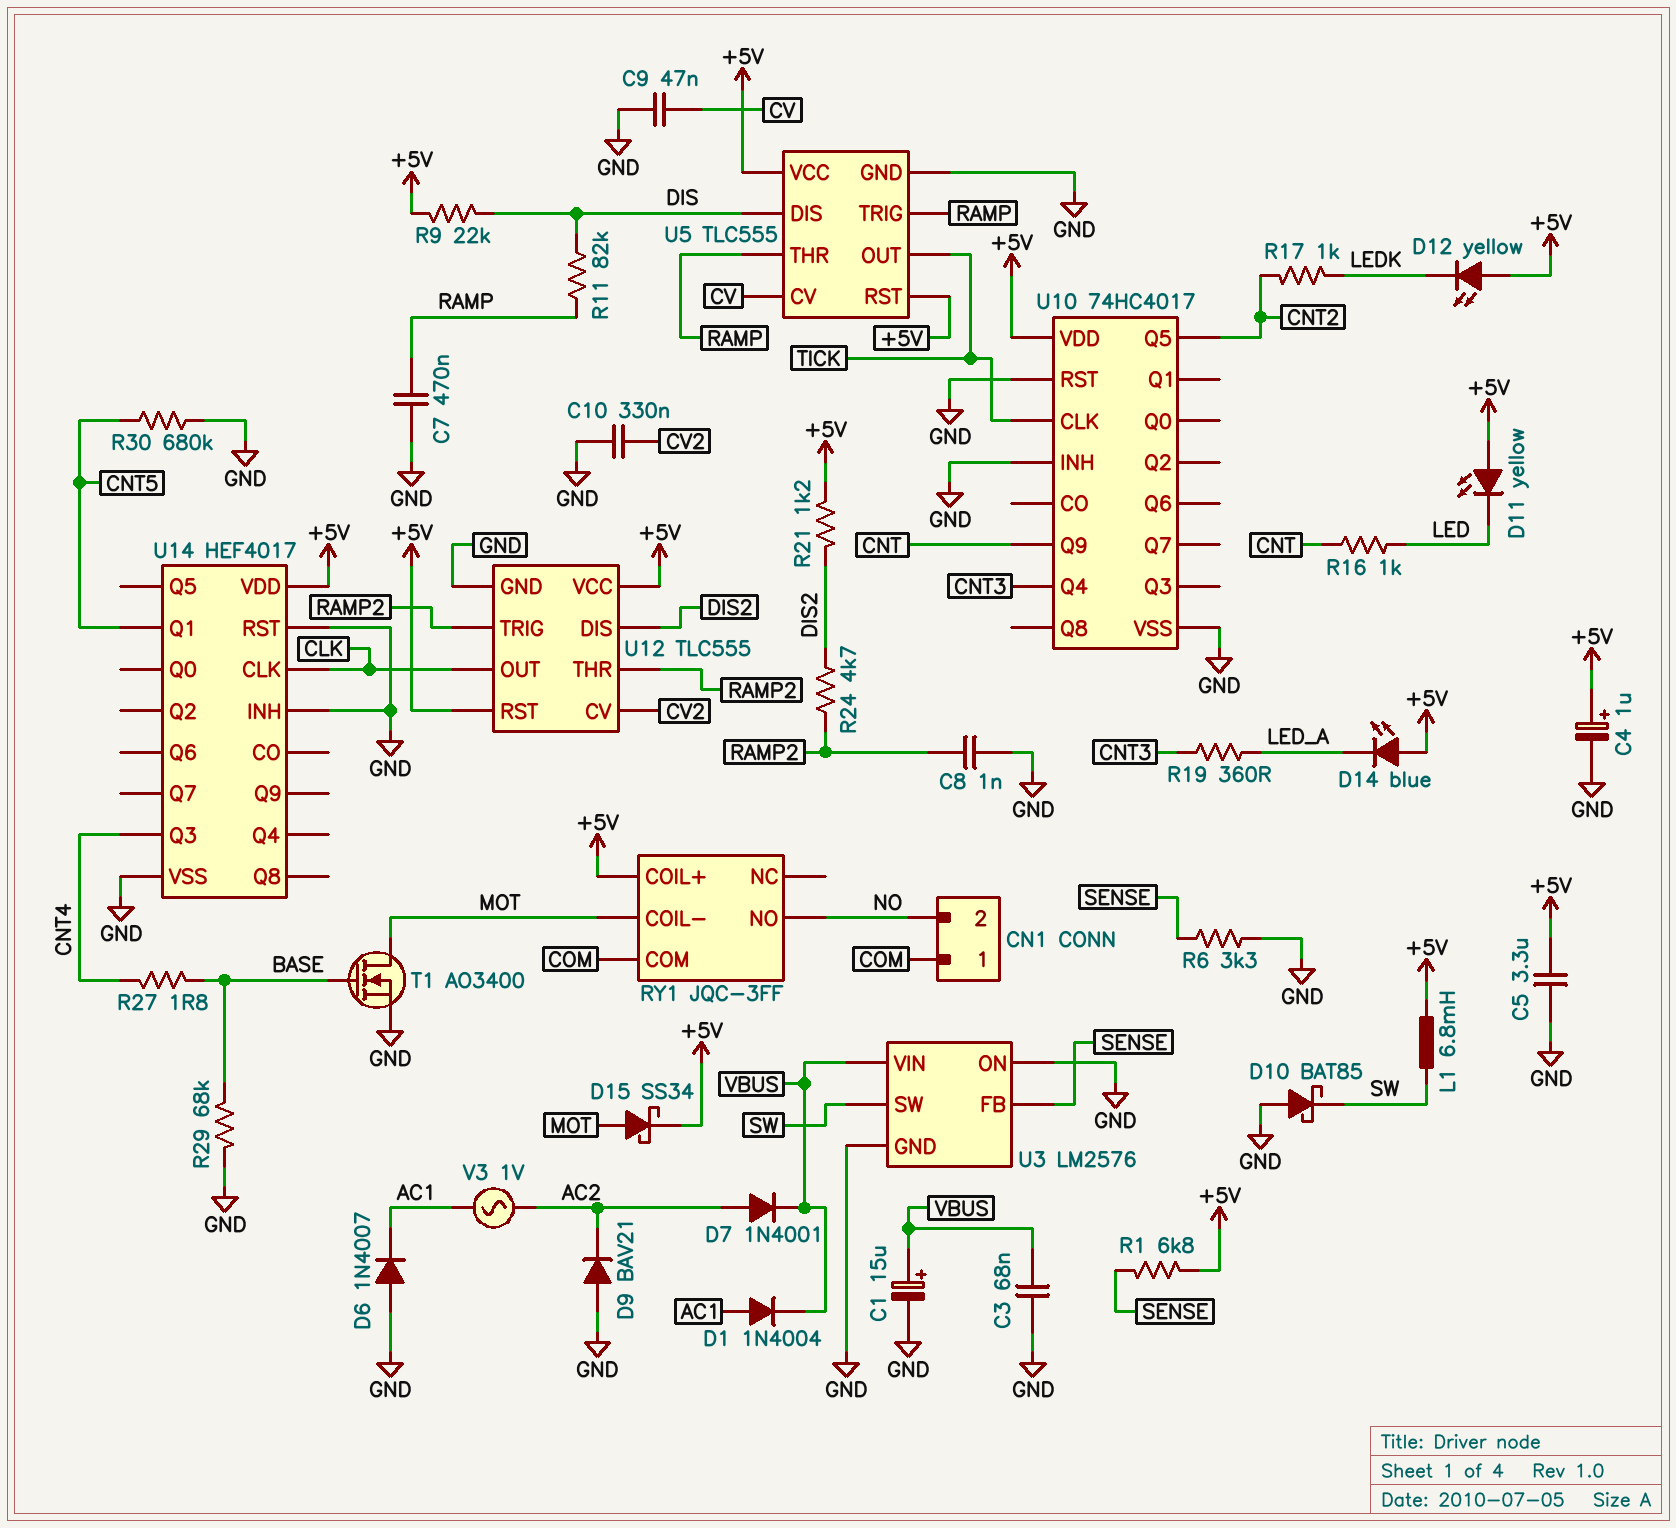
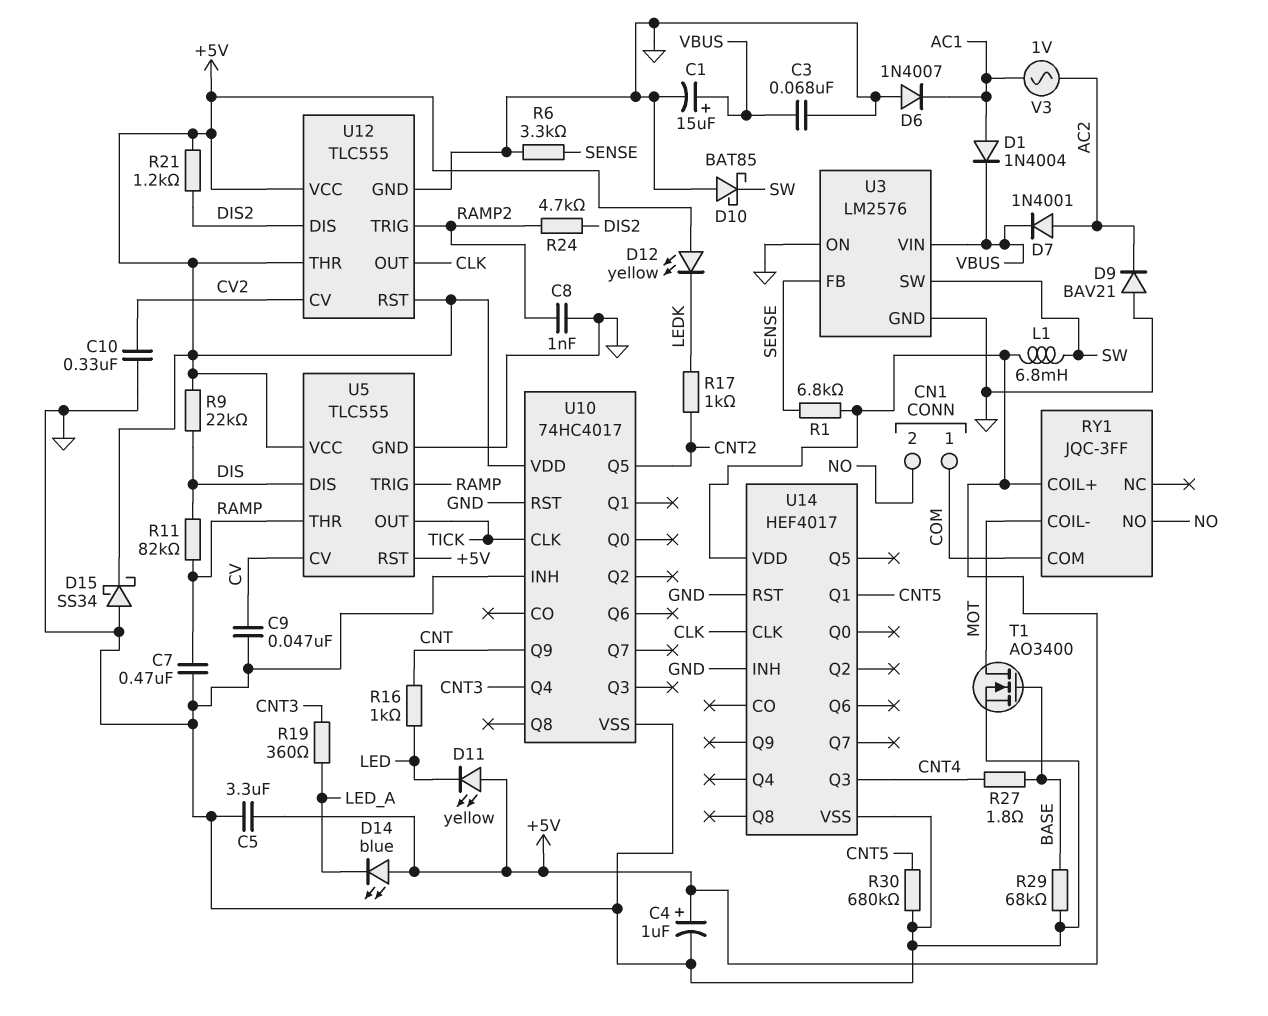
D15: schottky SS34 (A MOT, K +5V) -> schottky SS34 (A GND, K +5V)
U12 pin THR: RAMP2 -> +5V

